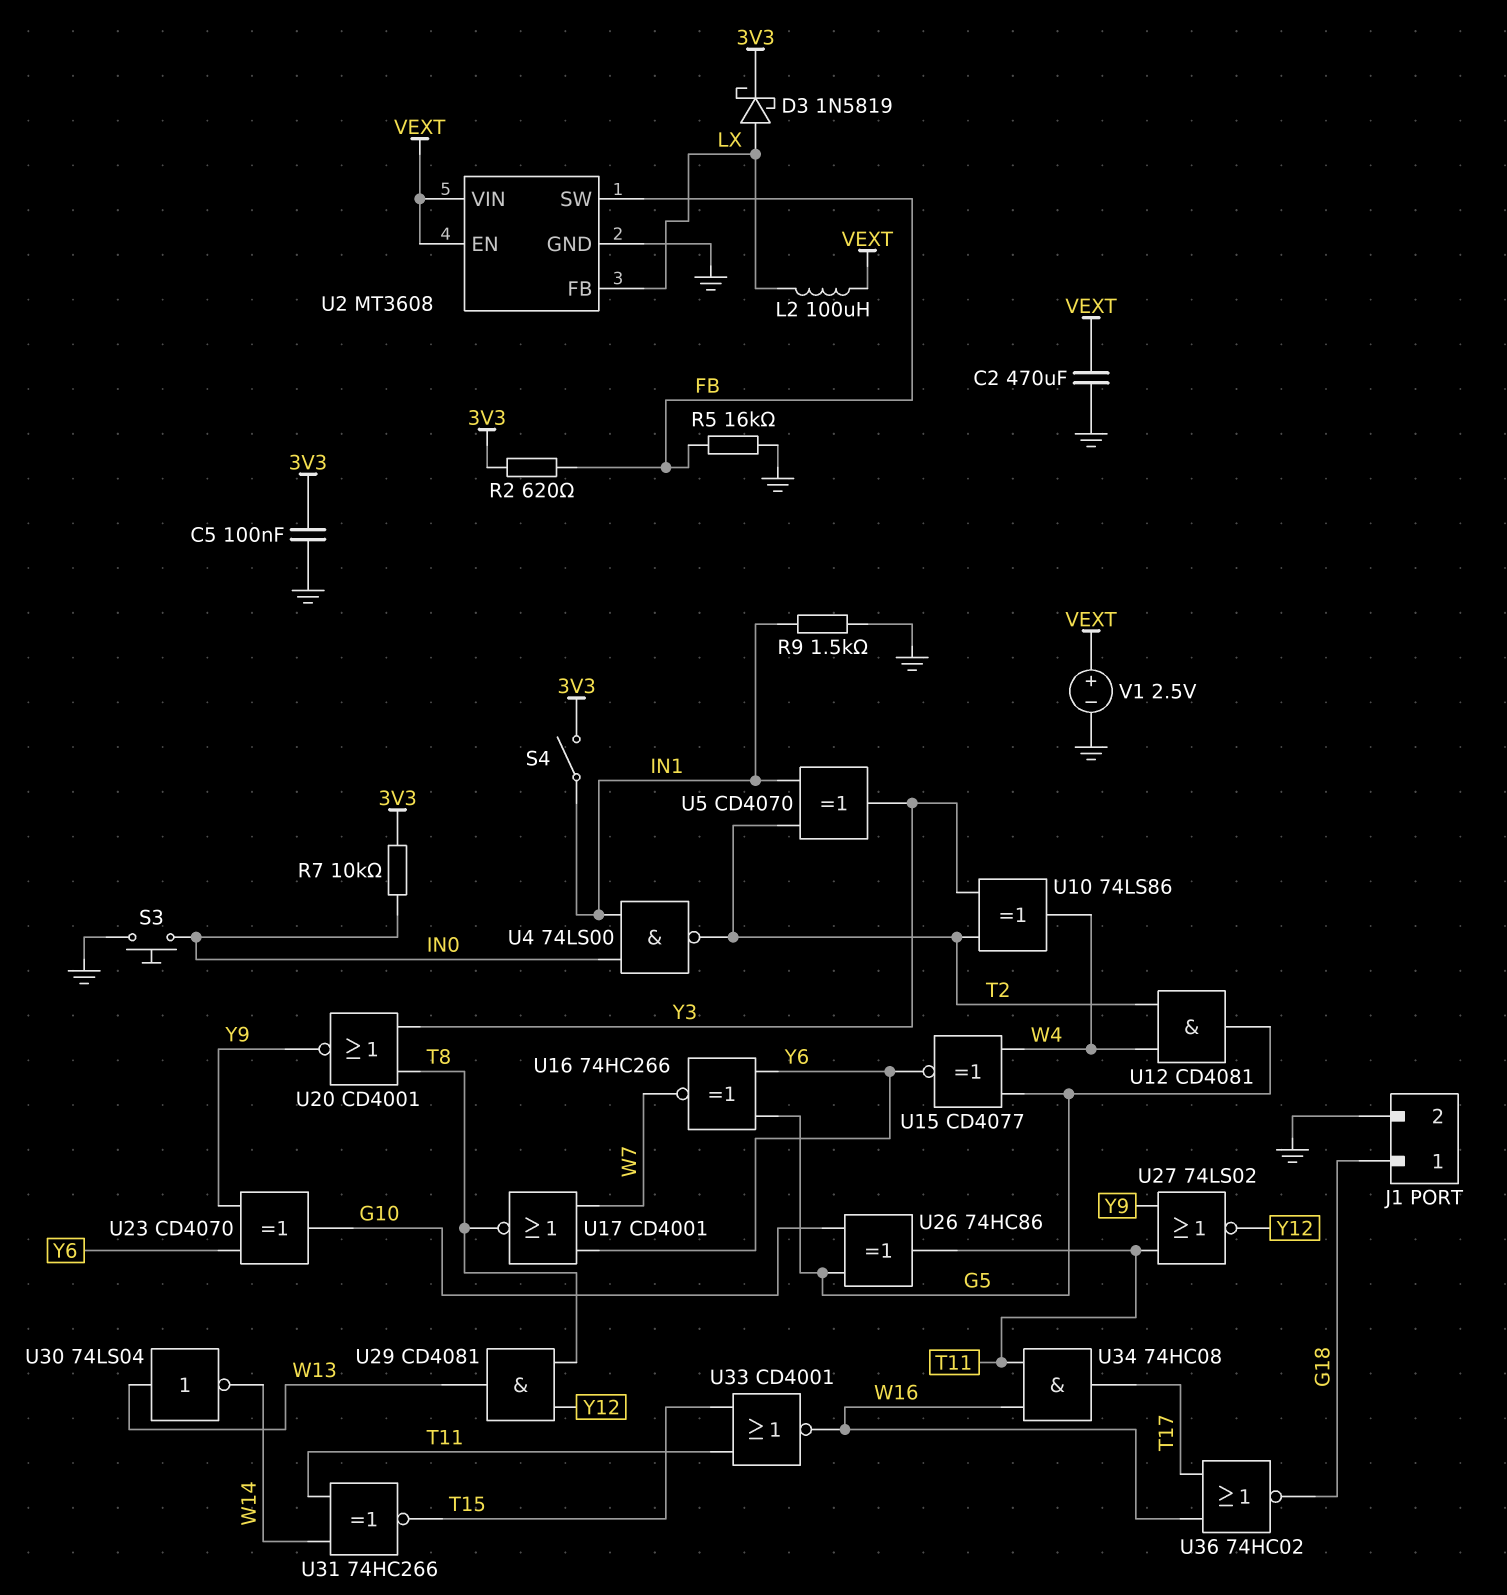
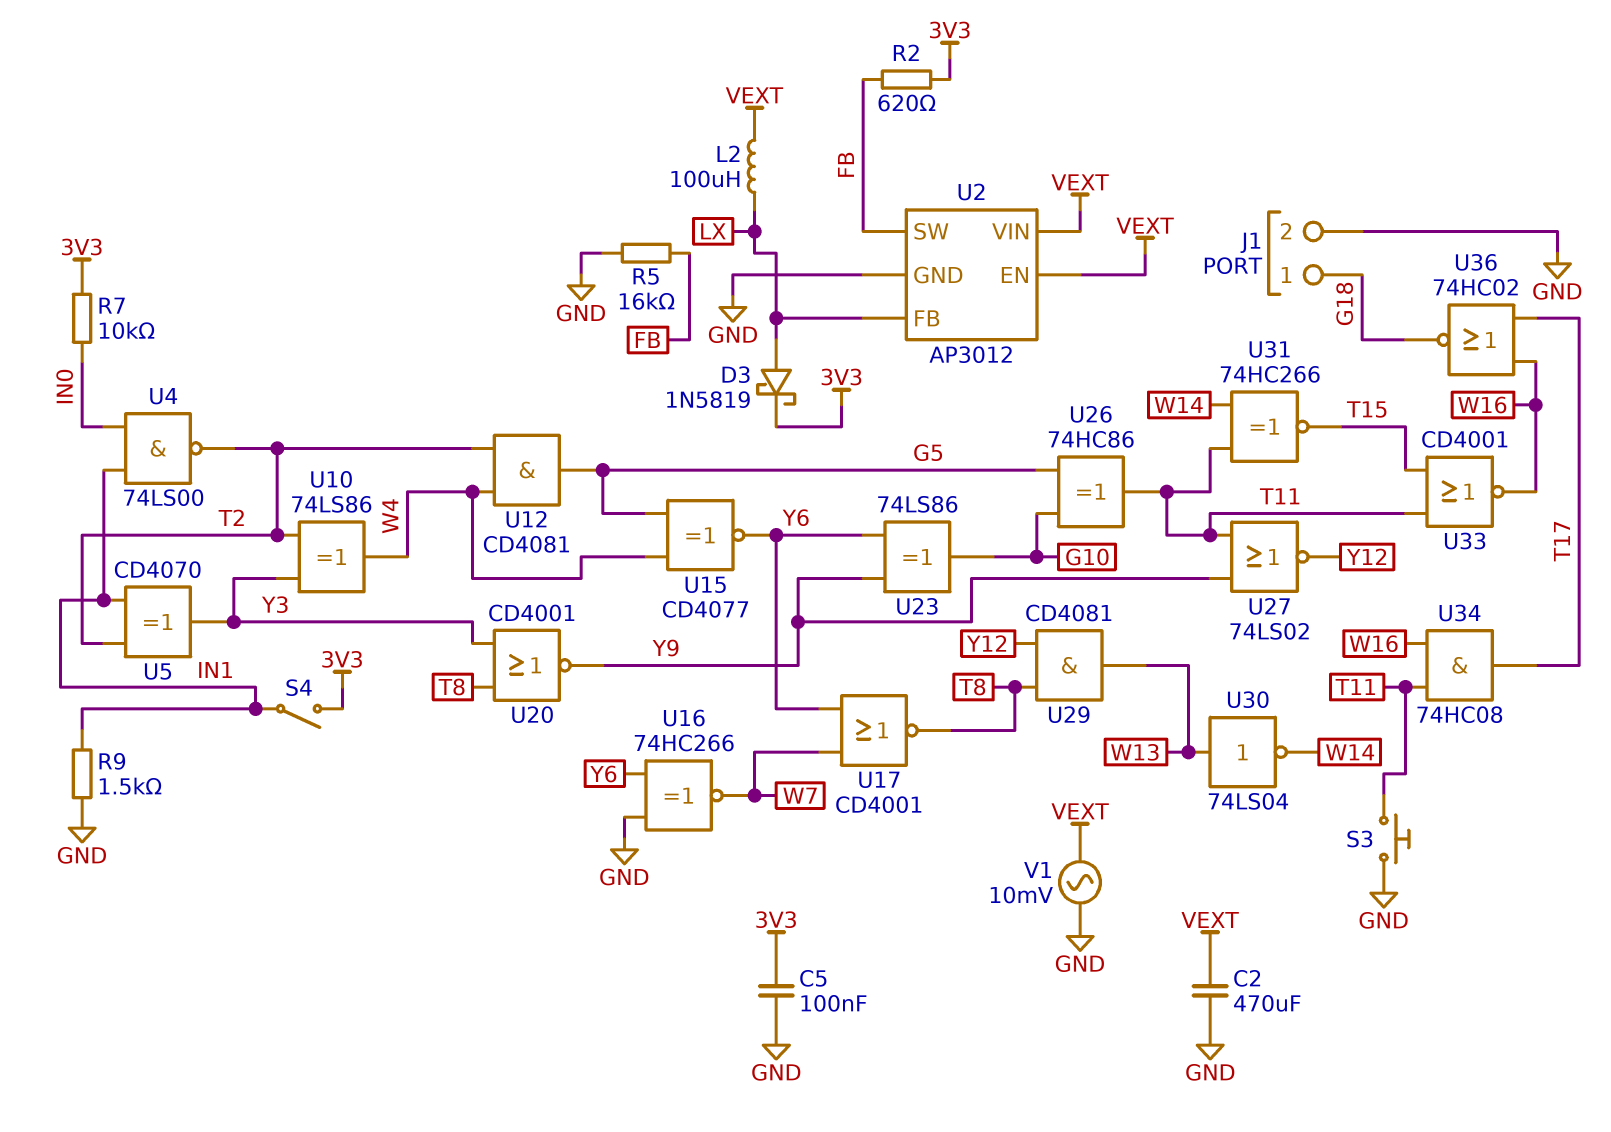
S3: button (GND, IN0) -> button (GND, T11)
U2: MT3608 -> AP3012
U16: XNOR 74HC266 (in G5, in Y6, out W7) -> XNOR 74HC266 (in GND, in Y6, out W7)
U23: XOR CD4070 (in Y6, in Y9, out G10) -> XOR 74LS86 (in Y6, in Y9, out G10)
V1: 2.5V (plus VEXT, minus GND) -> AC 10mV (GND, VEXT)

